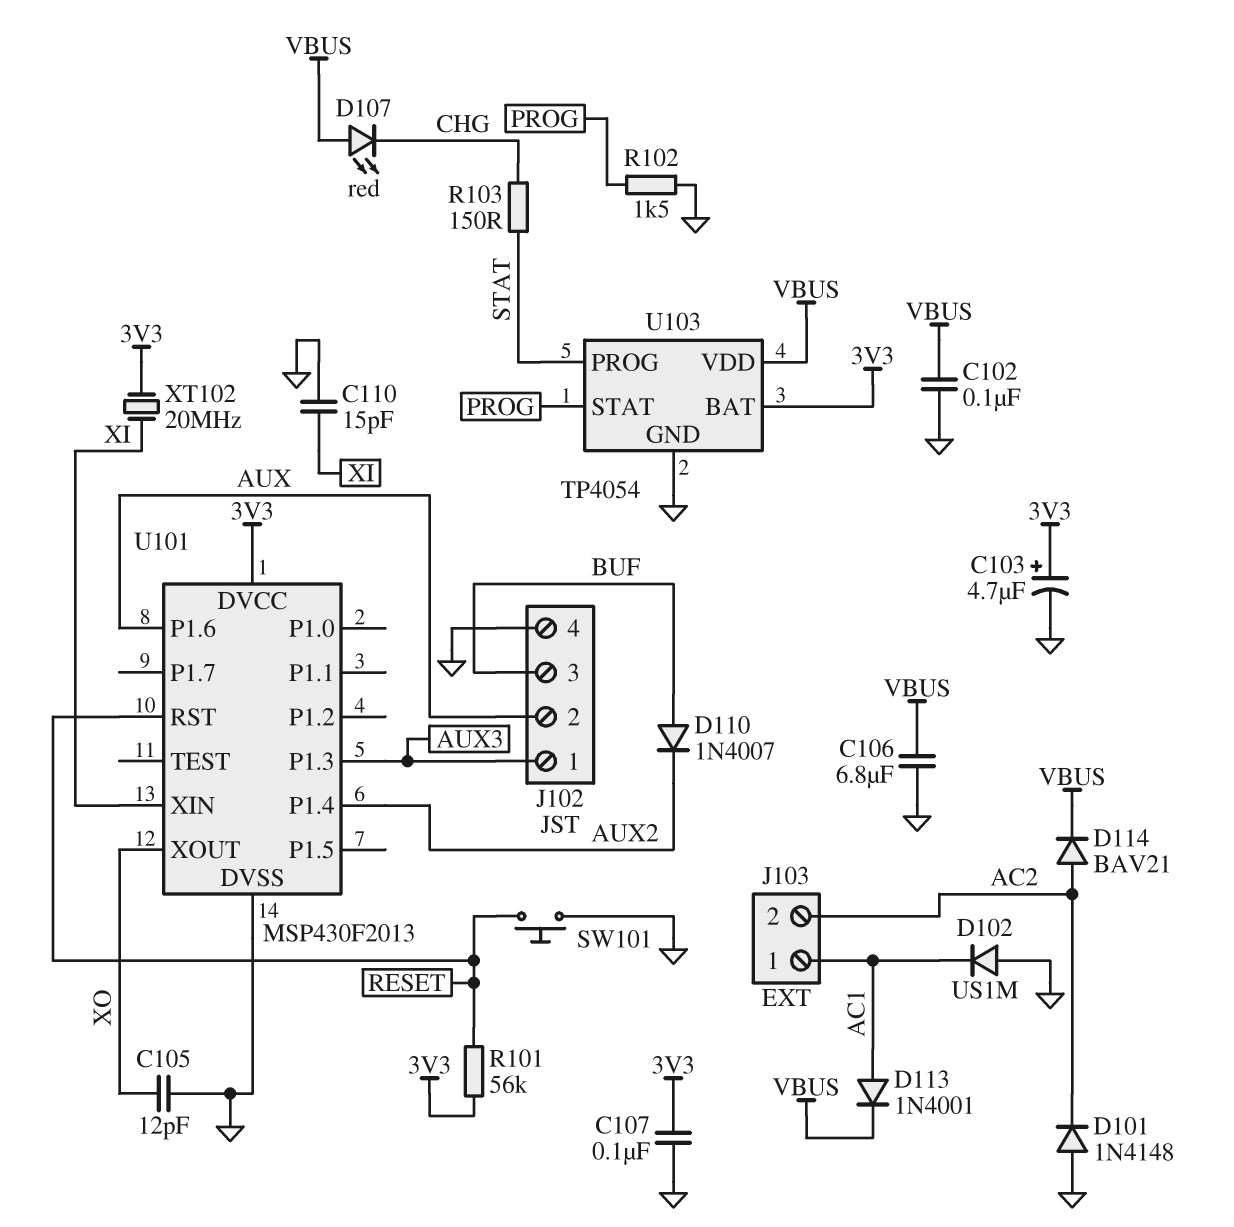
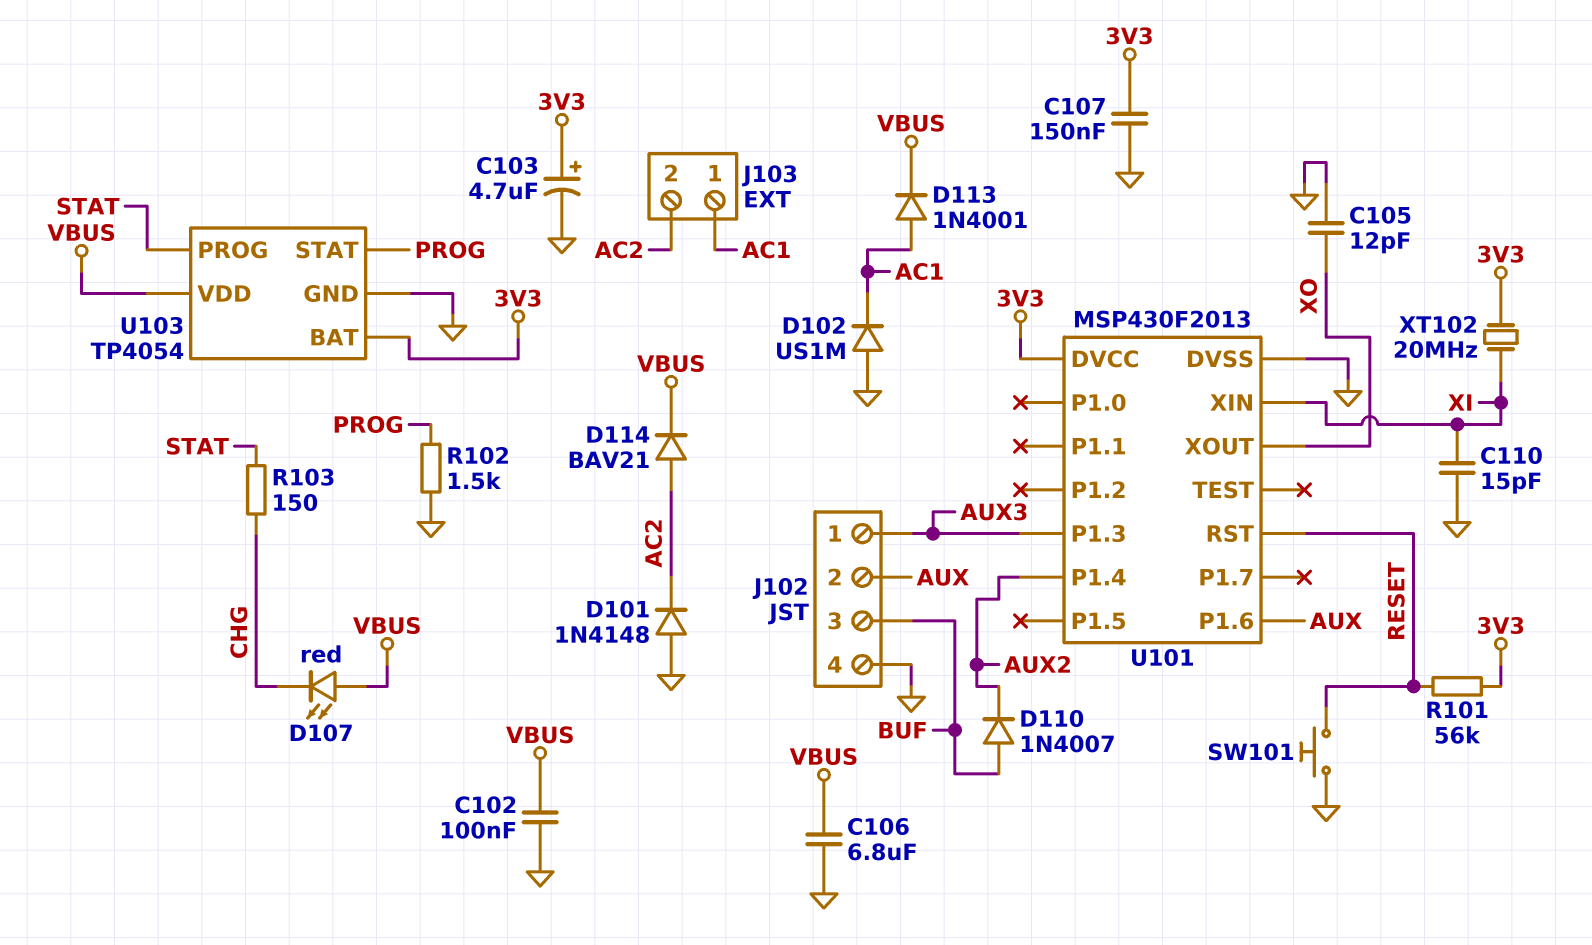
C107: 100nF (3V3, GND) -> 150nF (3V3, GND)

